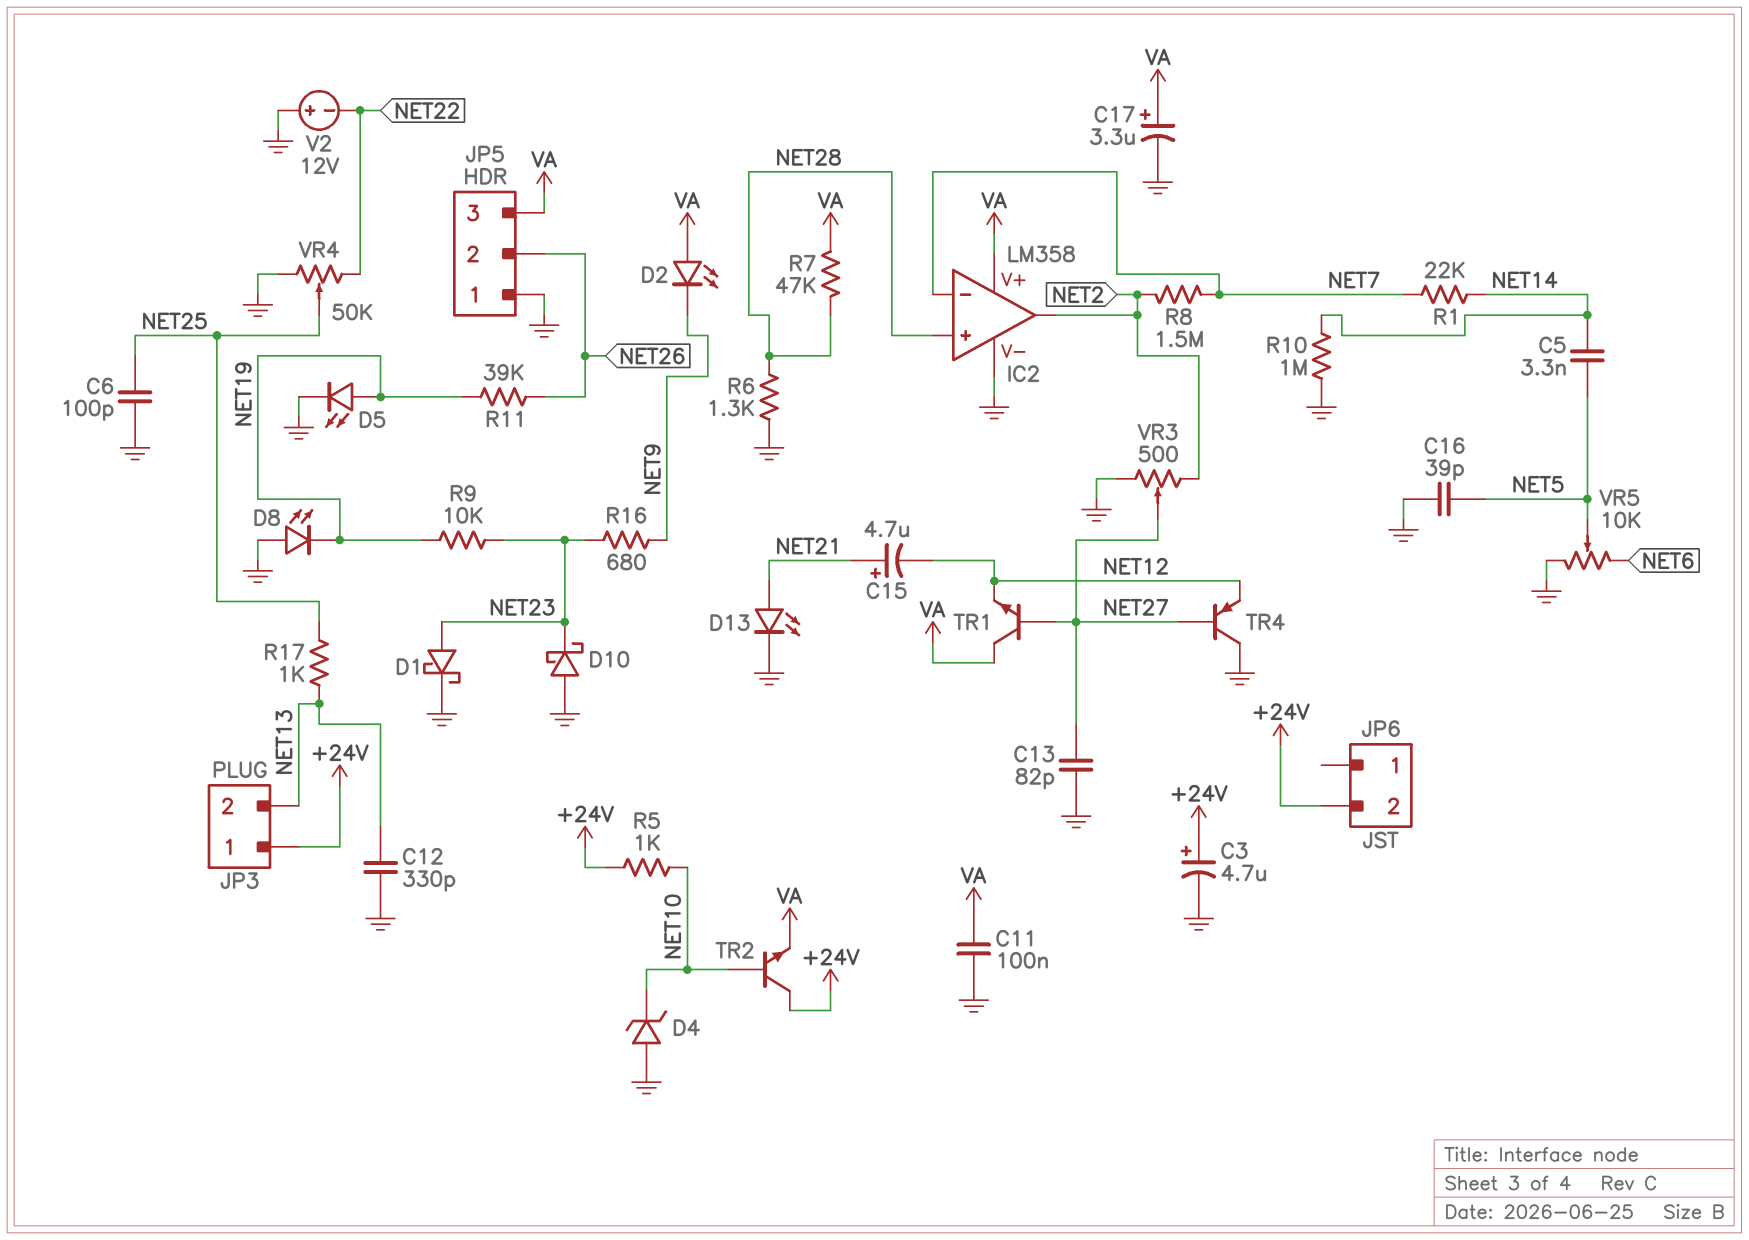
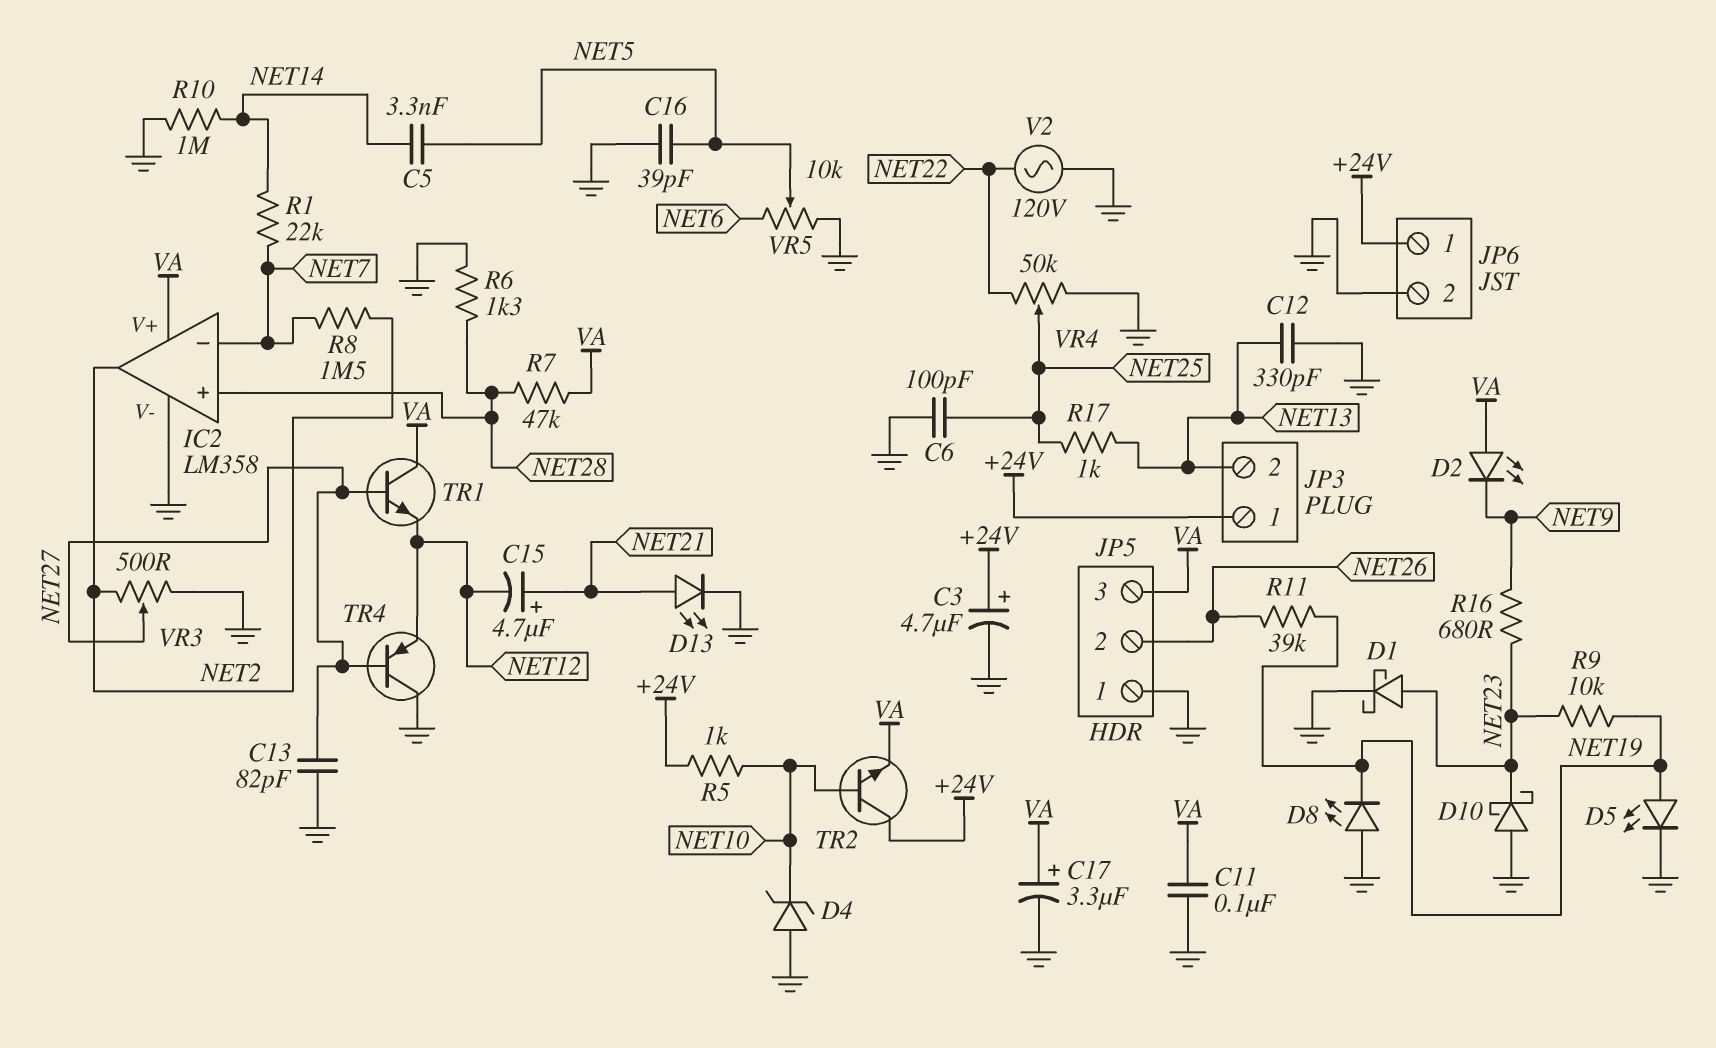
JP6 pin 1: none -> +24V
JP6 pin 2: +24V -> GND
V2: 12V (plus GND, minus NET22) -> AC 120V (GND, NET22)

